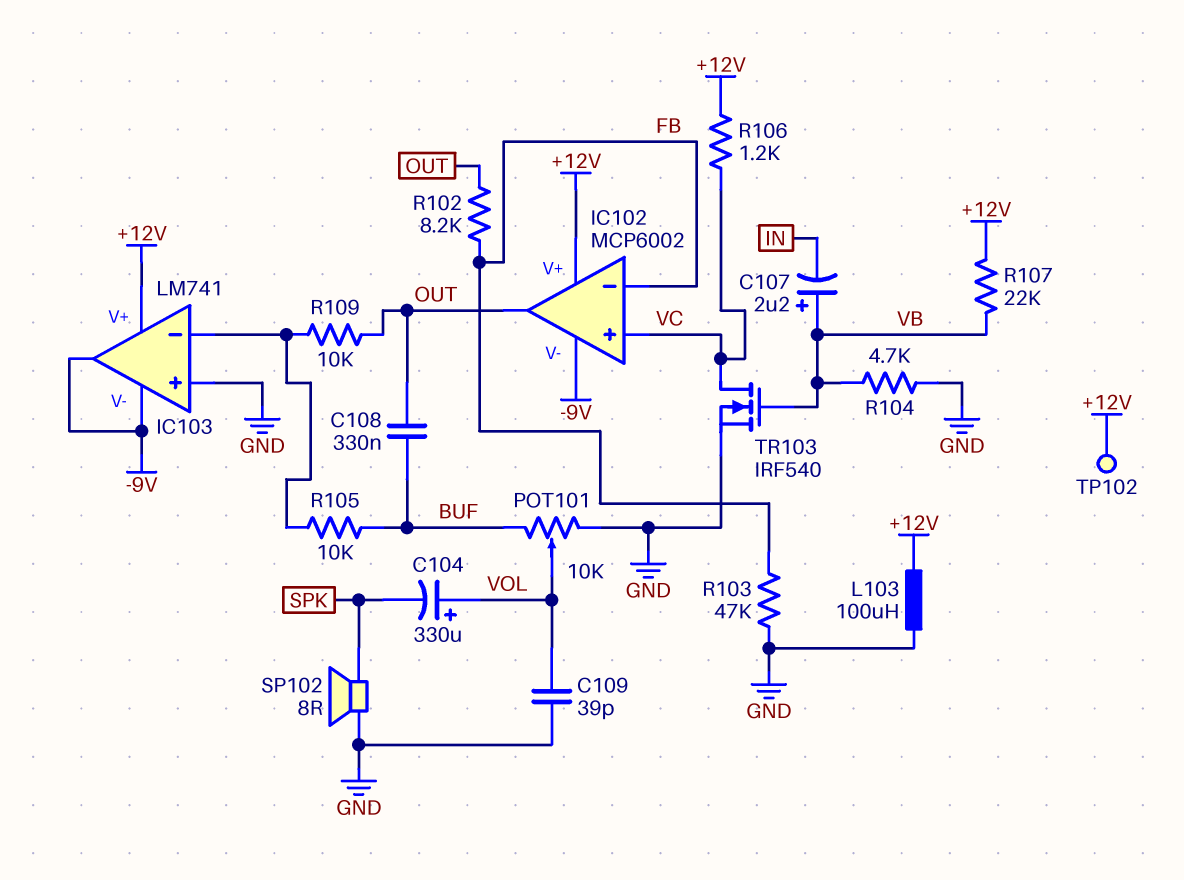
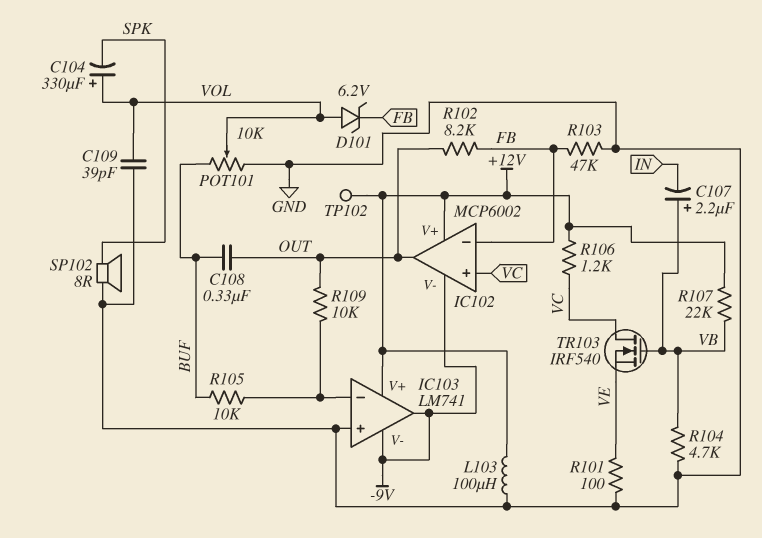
D101: none -> zener 6.2V (A VOL, K FB)
R101: none -> 100 (GND, VE)
TR103: NMOS IRF540 (G VB, D VC, S GND) -> NMOS IRF540 (G VB, D VC, S VE)

